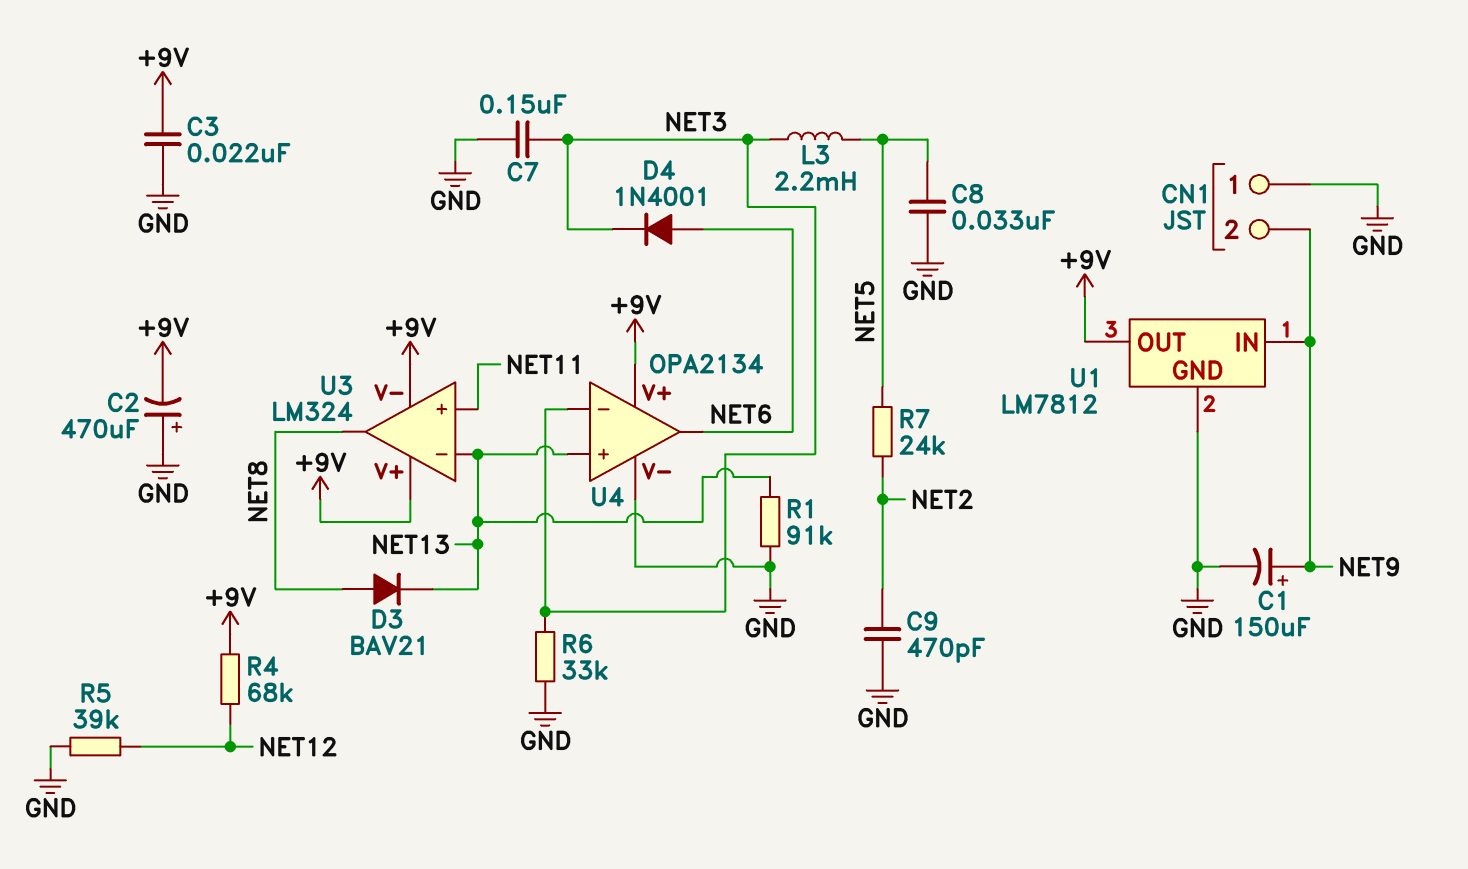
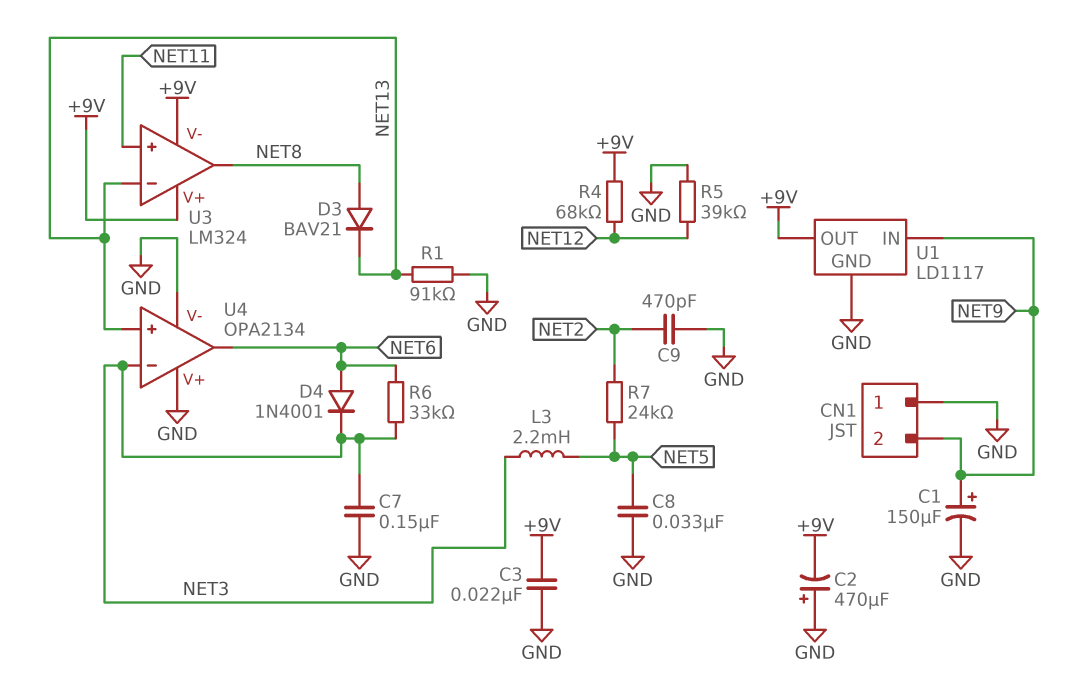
R6: 33k (GND, NET3) -> 33k (NET3, NET6)
U1: LM7812 -> LD1117
U4 pin V+: +9V -> GND

